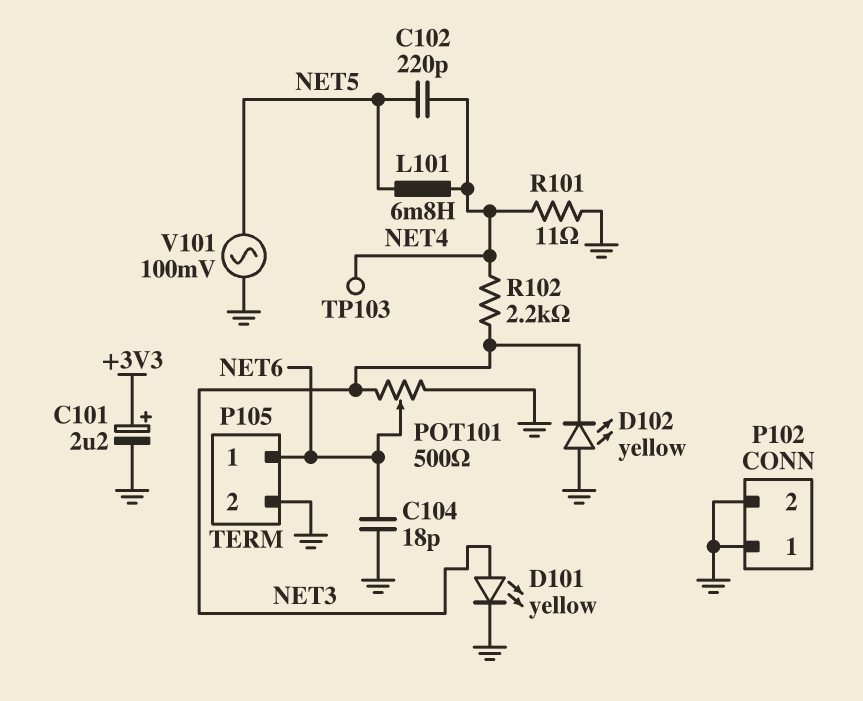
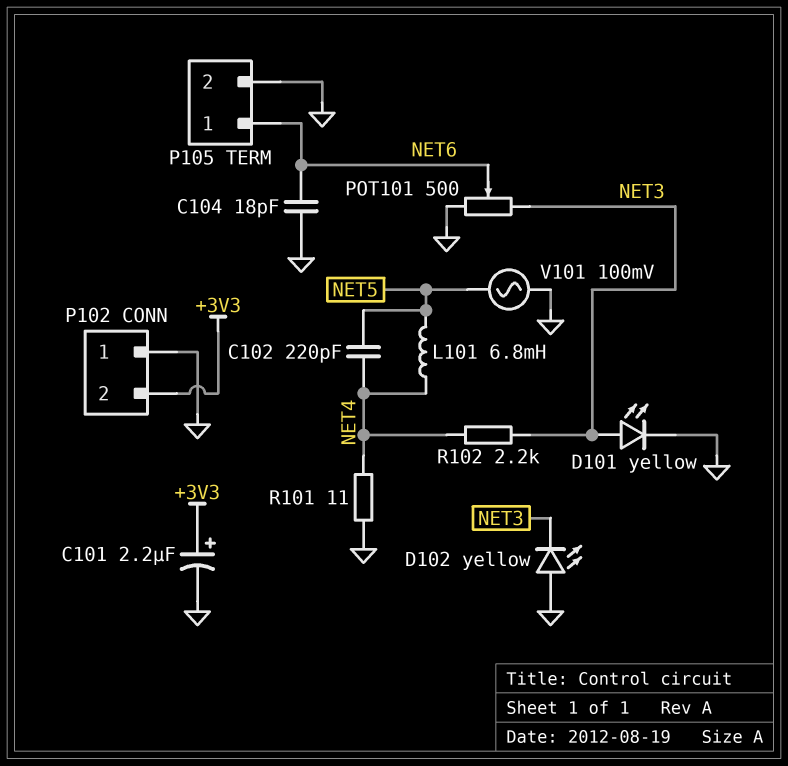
P102 pin 2: GND -> +3V3
TP103: test point (NET4) -> none

